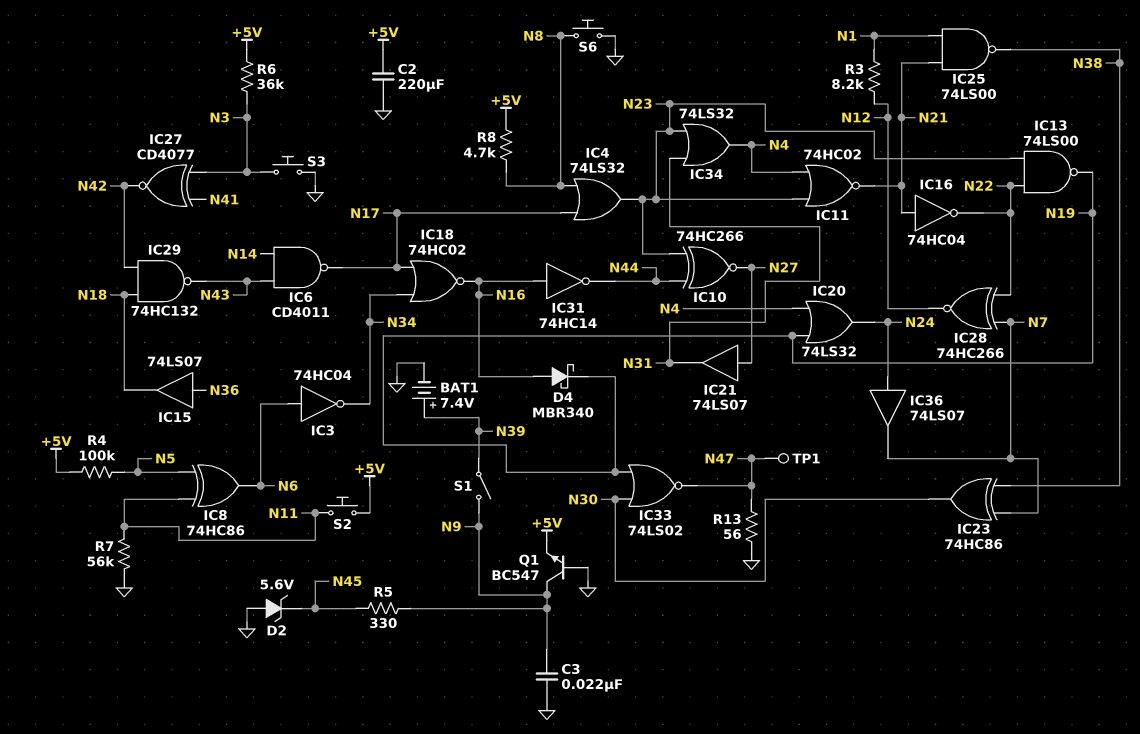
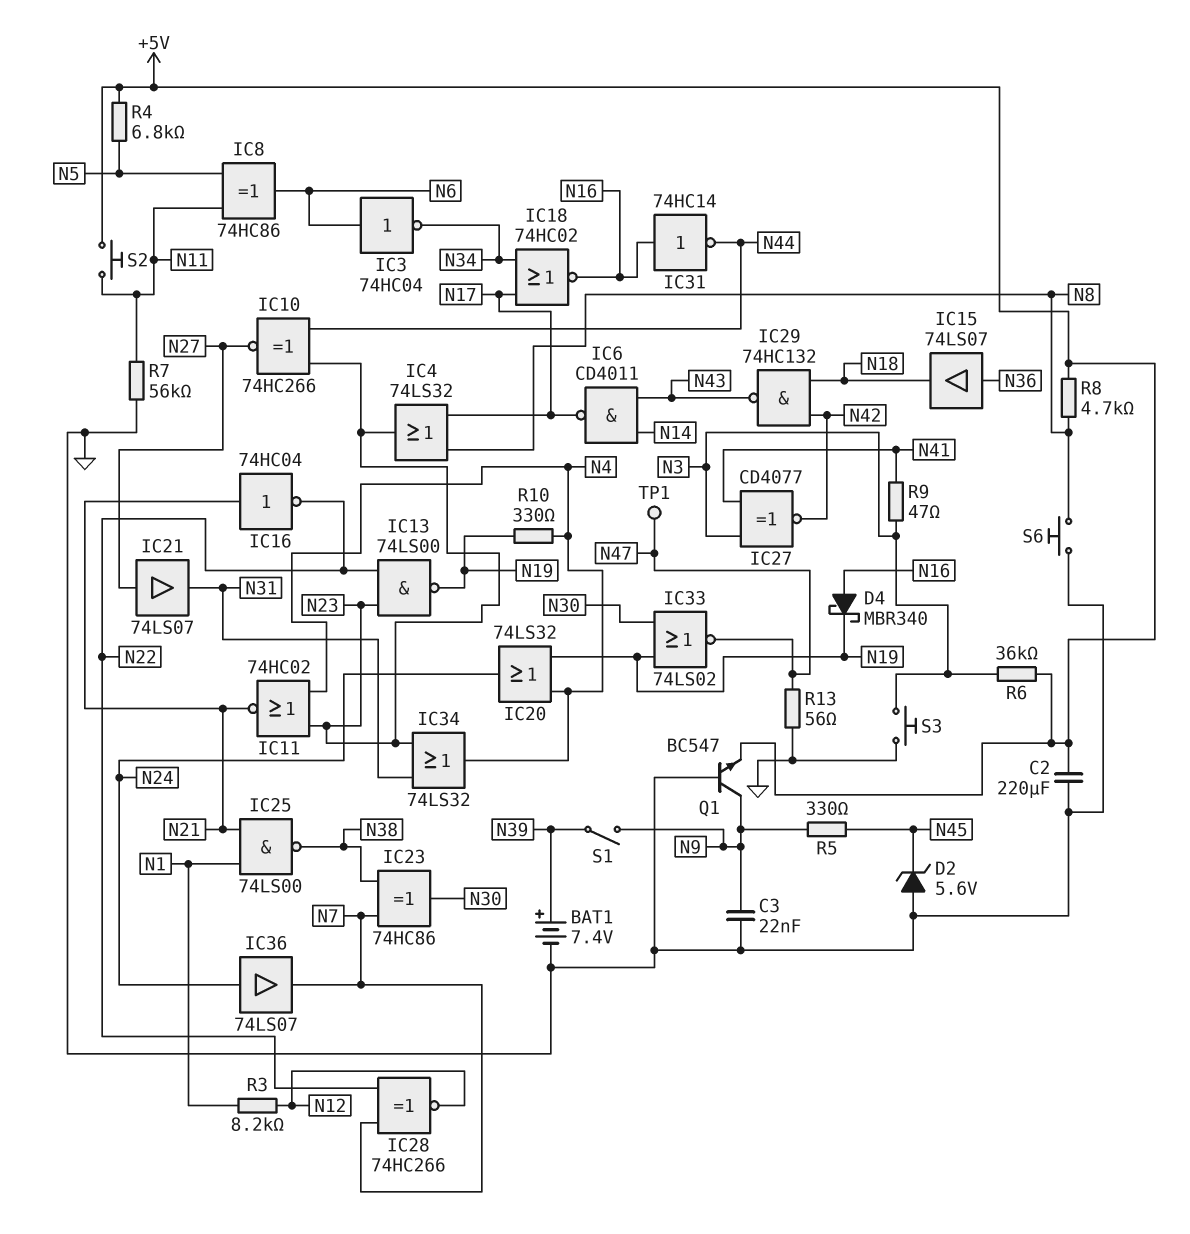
R4: 100k (+5V, N5) -> 6.8k (+5V, N5)
R9: none -> 47 (N3, N41)
R10: none -> 330 (N4, N19)

